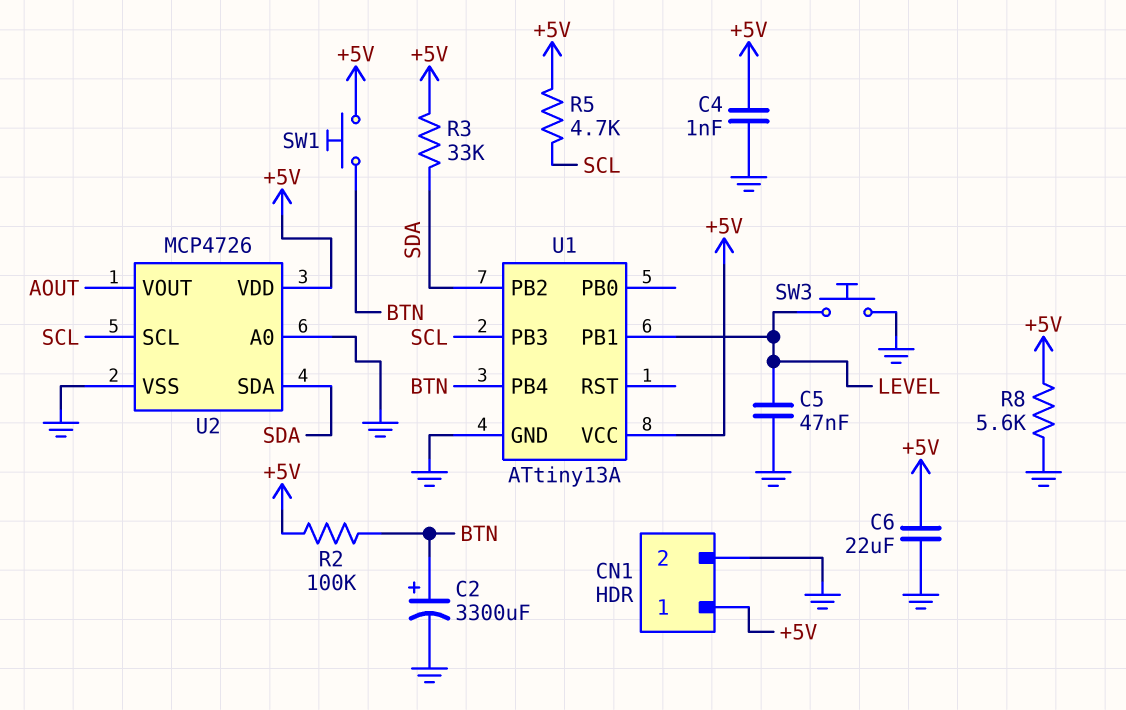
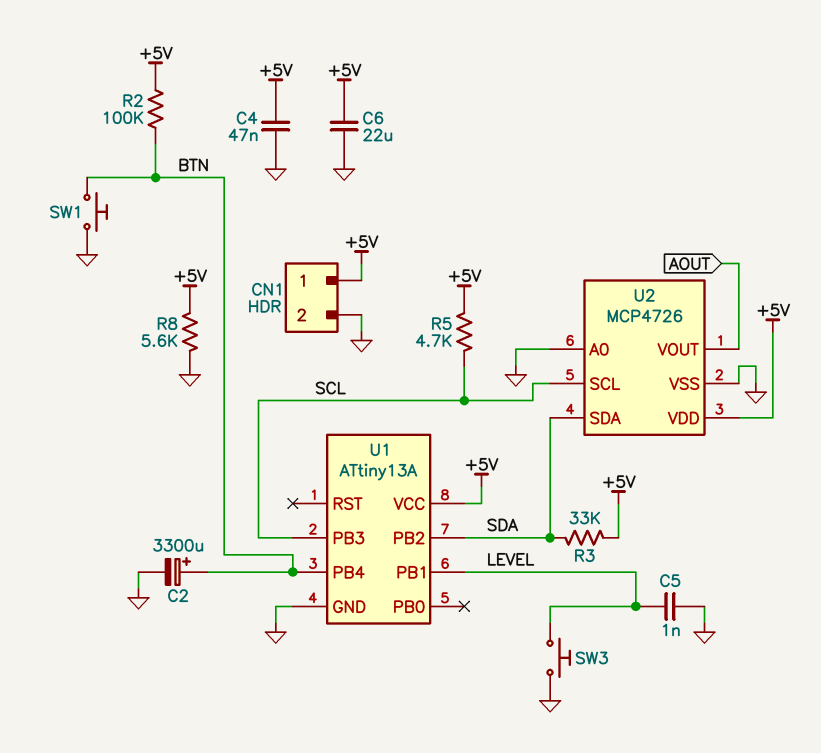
C4: 1nF (+5V, GND) -> 47nF (+5V, GND)
C5: 47nF (GND, LEVEL) -> 1nF (GND, LEVEL)
SW1: button (+5V, BTN) -> button (BTN, GND)

